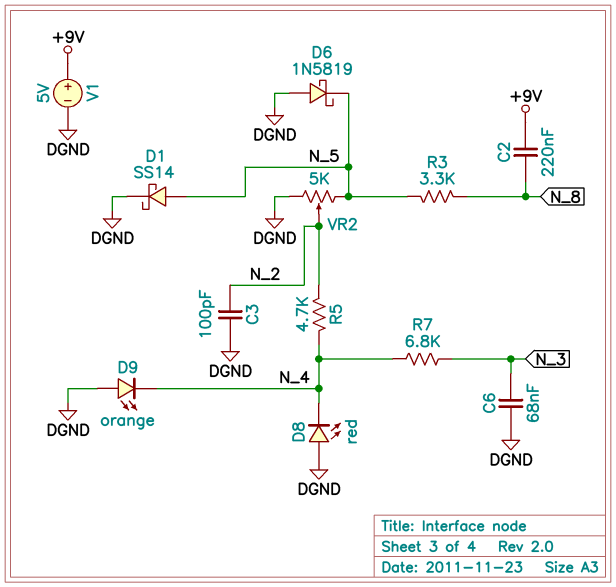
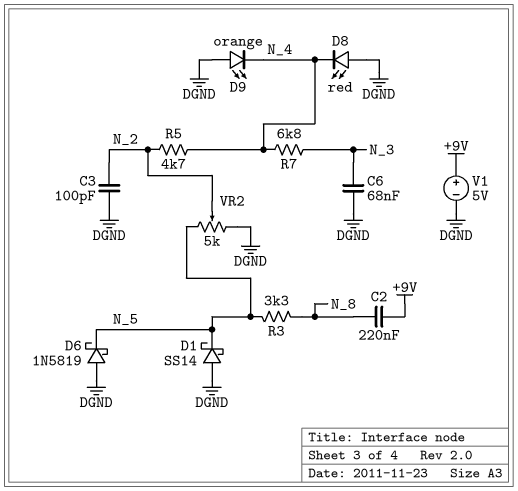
D1: schottky SS14 (A N_5, K DGND) -> schottky SS14 (A DGND, K N_5)

